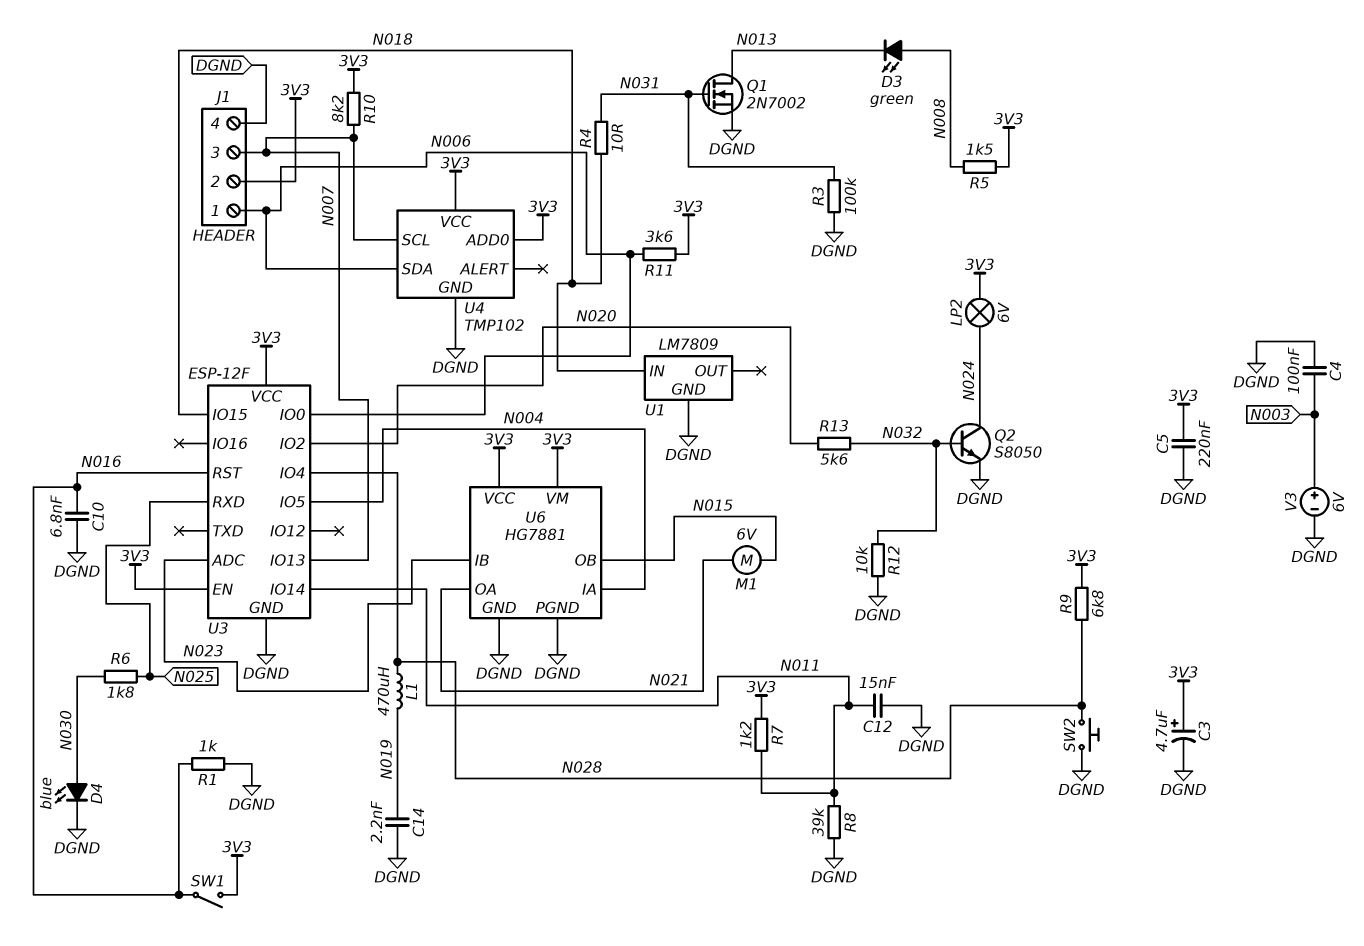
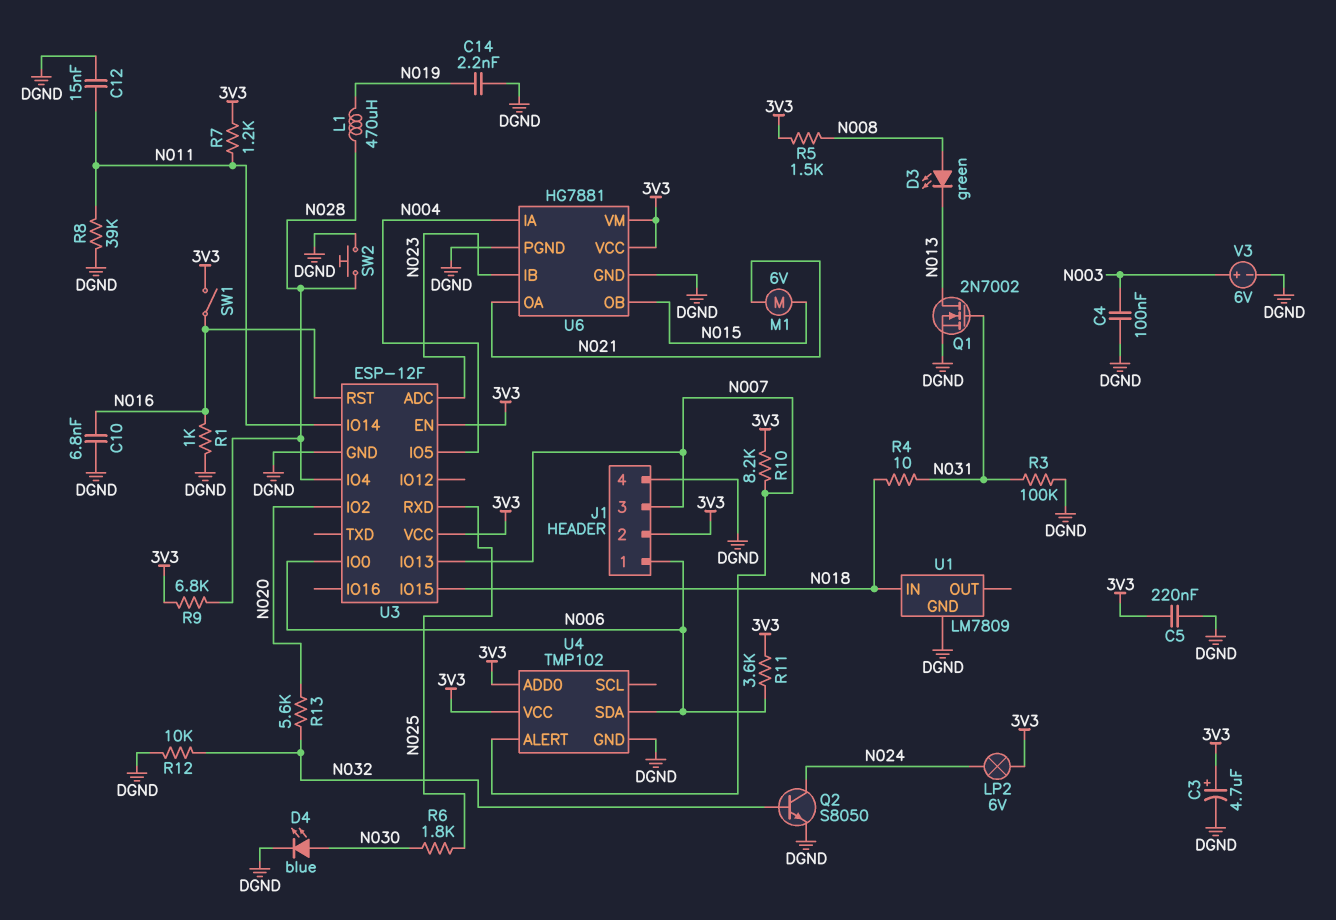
U4 pin ALERT: none -> N007
U4 pin SCL: N007 -> none

